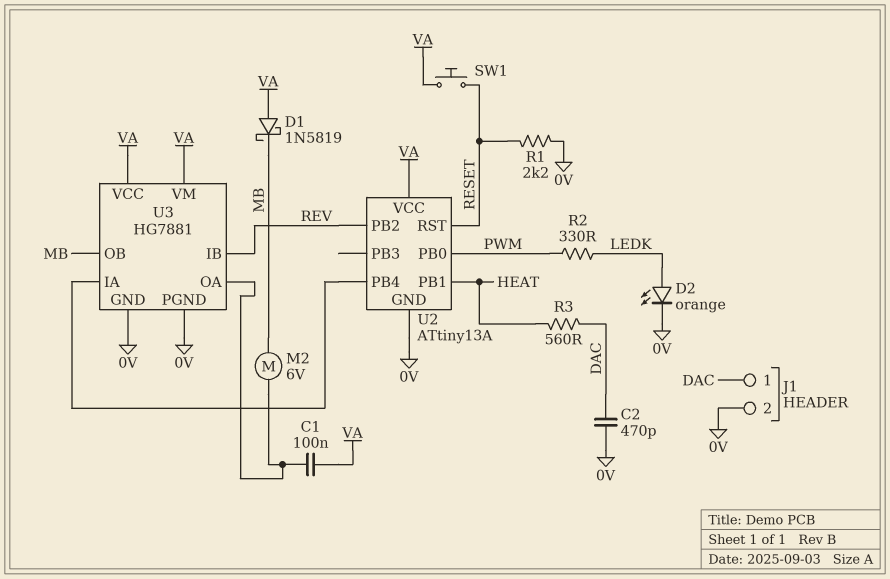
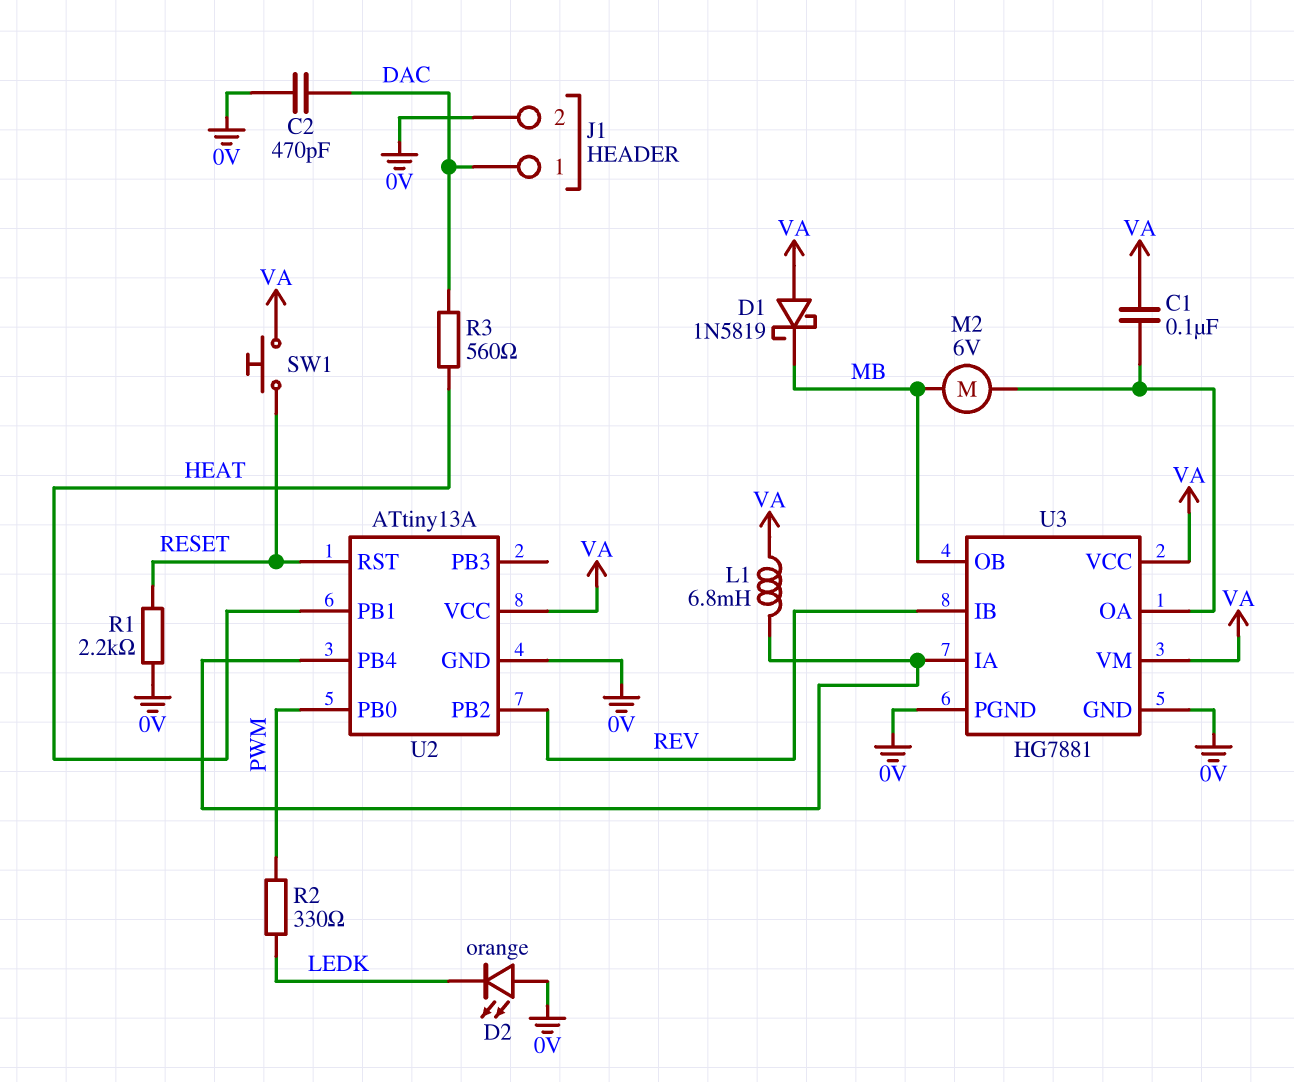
D2: LED orange (A LEDK, K 0V) -> LED orange (A 0V, K LEDK)
L1: none -> 6.8mH (U2/PB4, VA)

